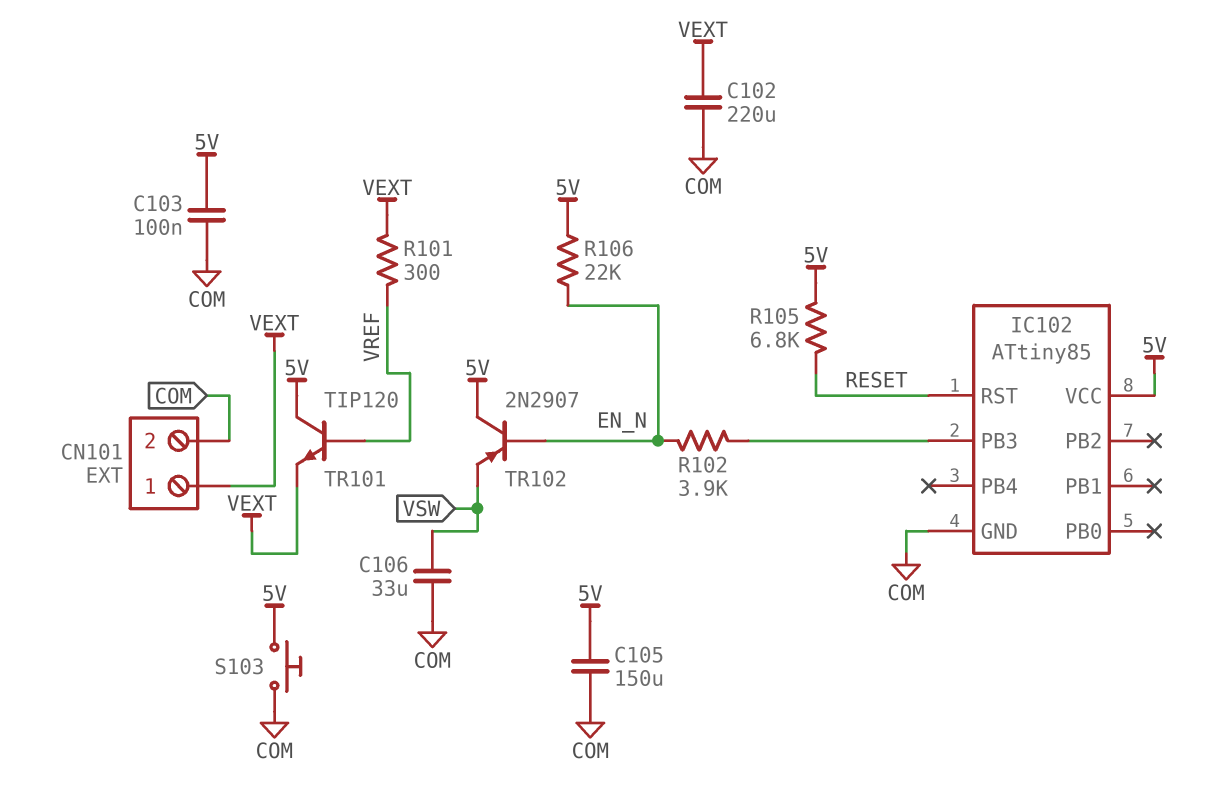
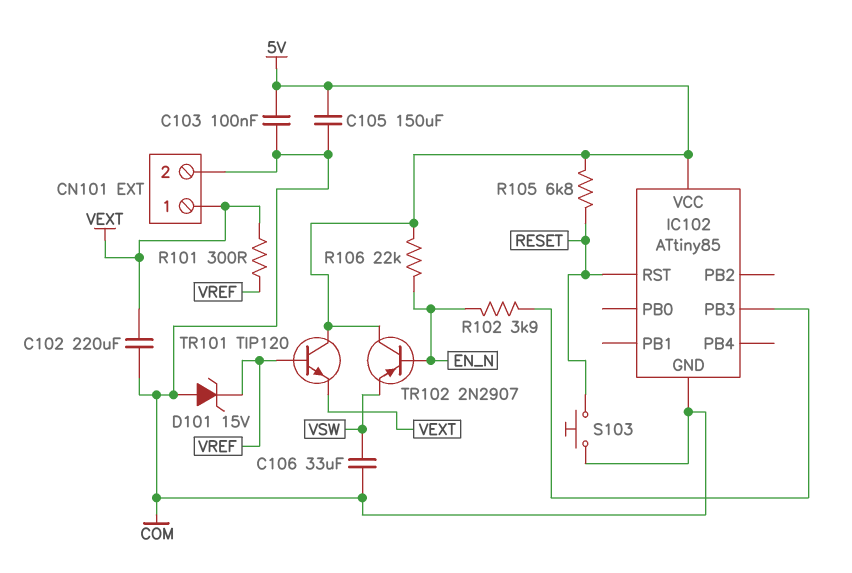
D101: none -> zener 15V (A COM, K VREF)
S103: button (5V, COM) -> button (COM, RESET)

